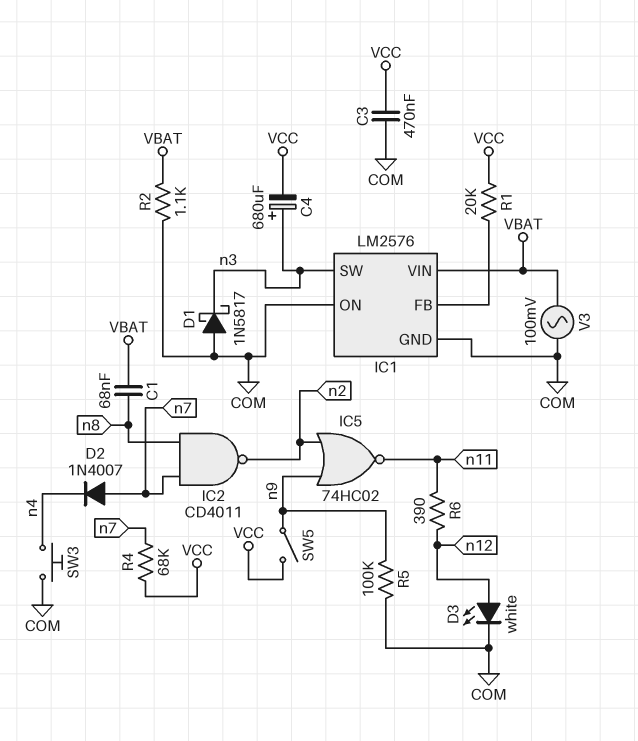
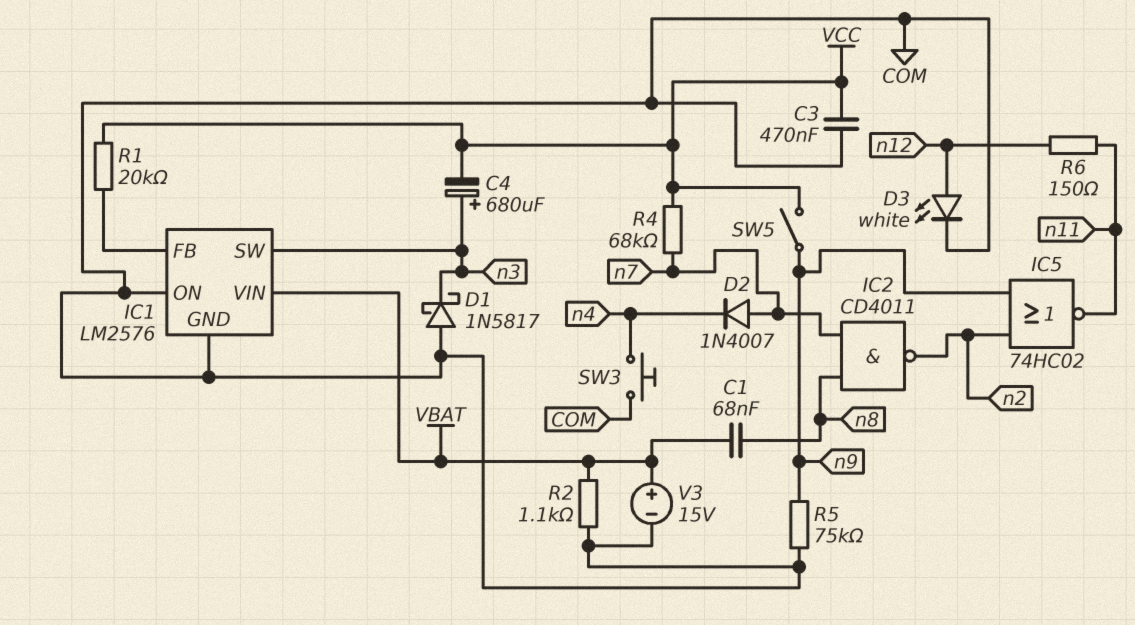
R5: 100k (COM, n9) -> 75k (COM, n9)
R6: 390 (n11, n12) -> 150 (n11, n12)
V3: AC 100mV (COM, VBAT) -> 15V (plus VBAT, minus COM)

